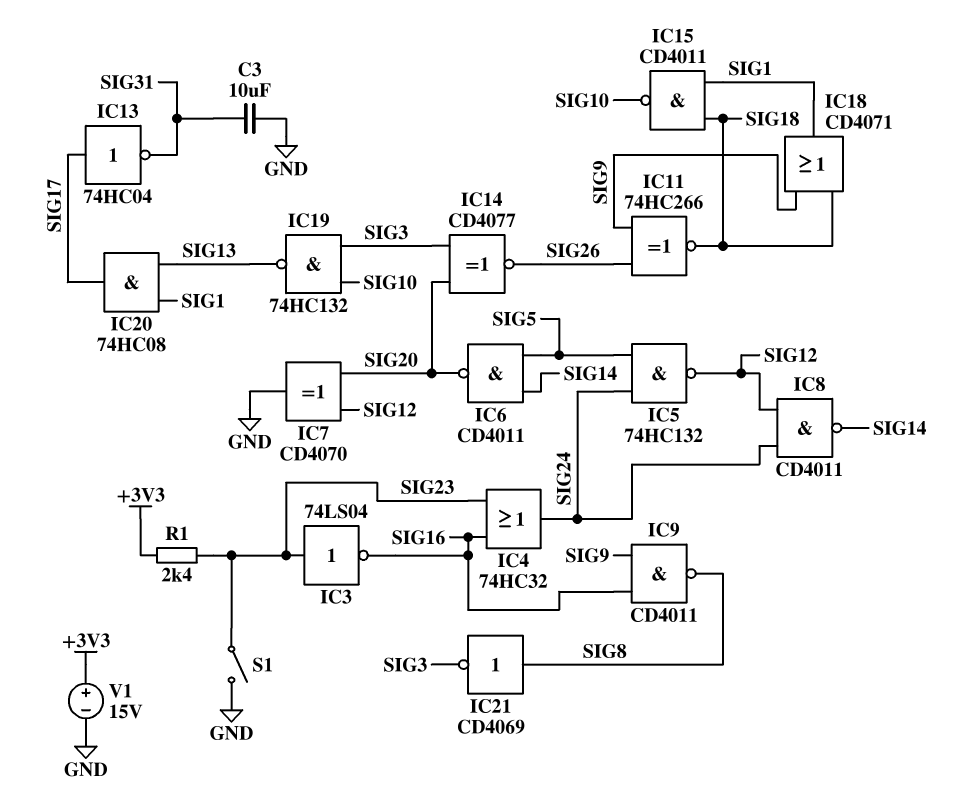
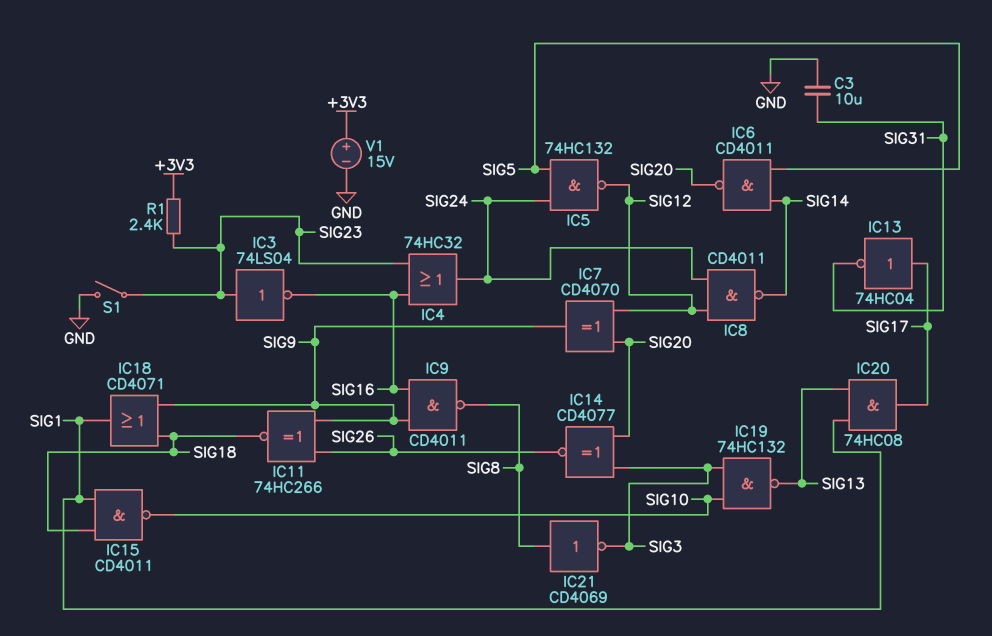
IC7: XOR CD4070 (in SIG12, in SIG20, out GND) -> XOR CD4070 (in SIG12, in SIG20, out SIG9)

